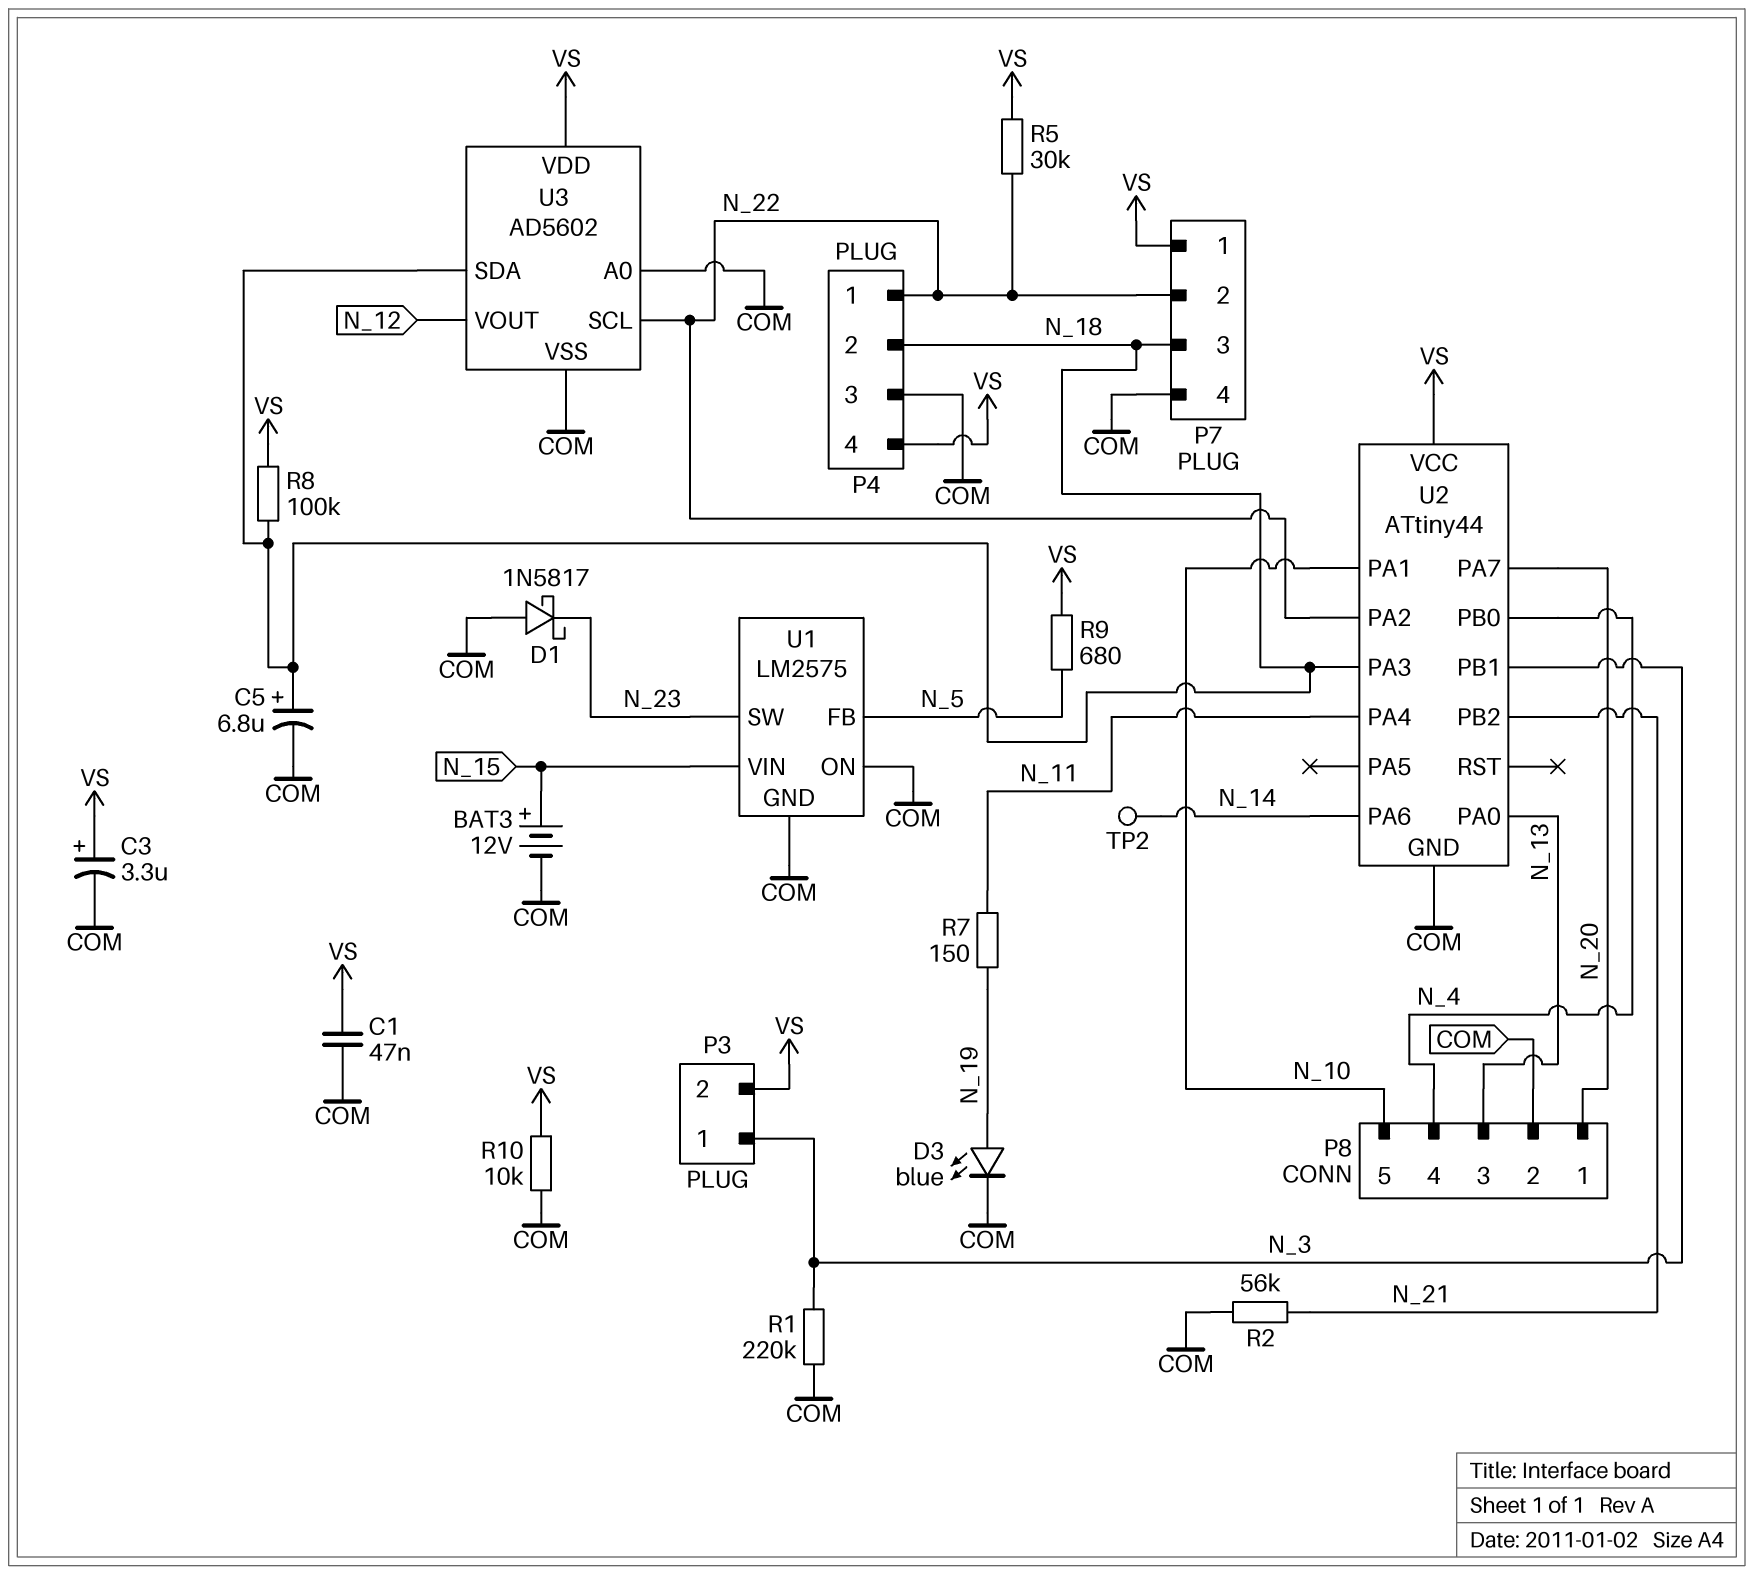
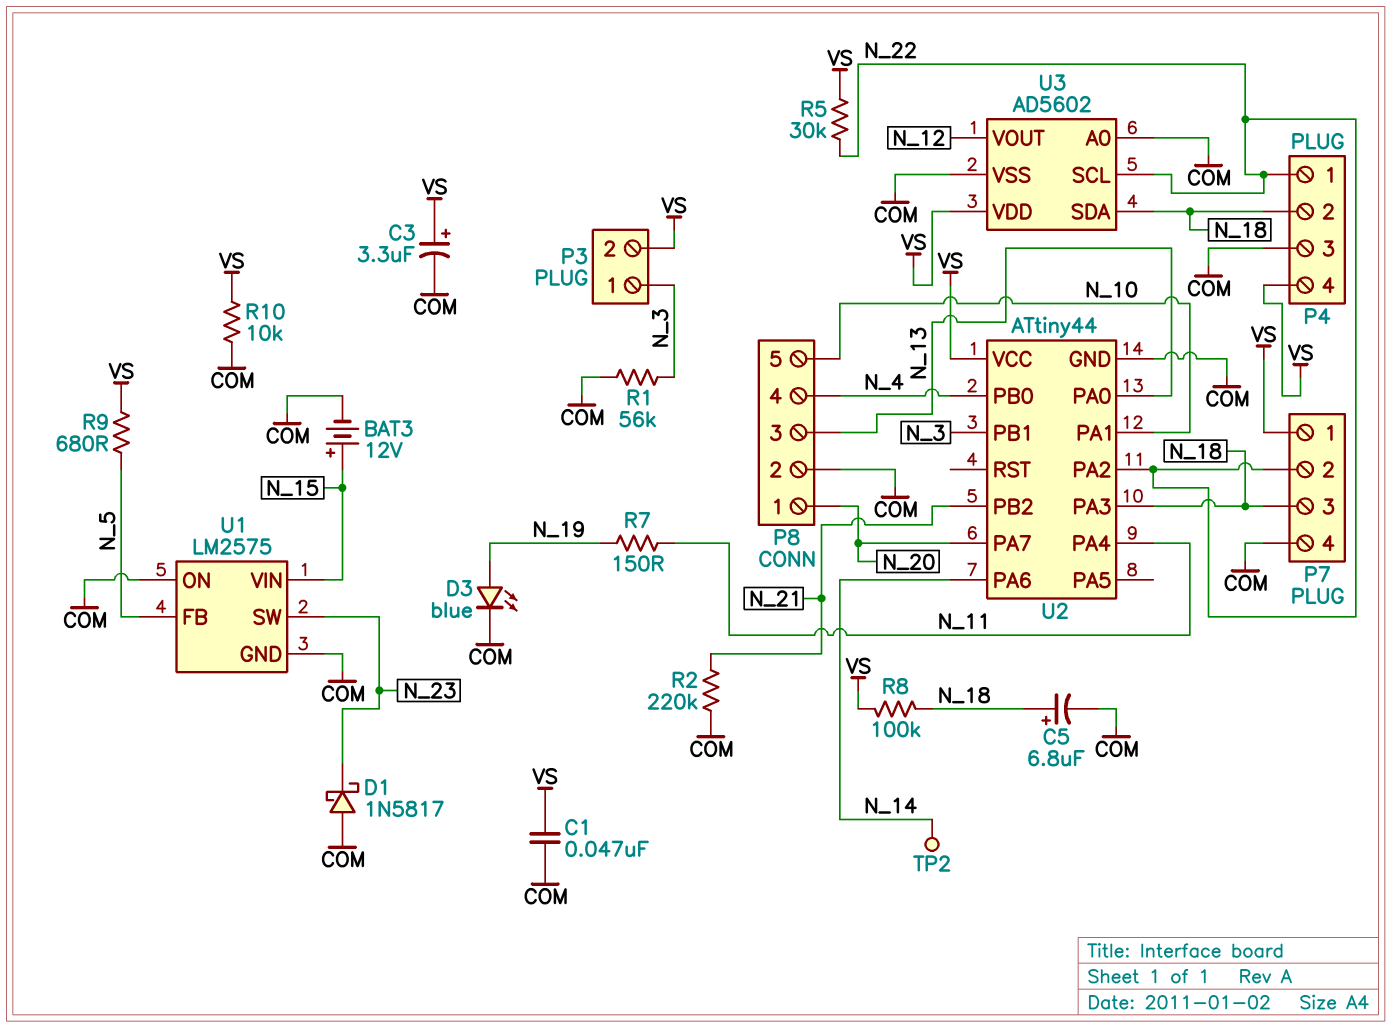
R1: 220k (COM, N_3) -> 56k (COM, N_3)
R2: 56k (COM, N_21) -> 220k (COM, N_21)

